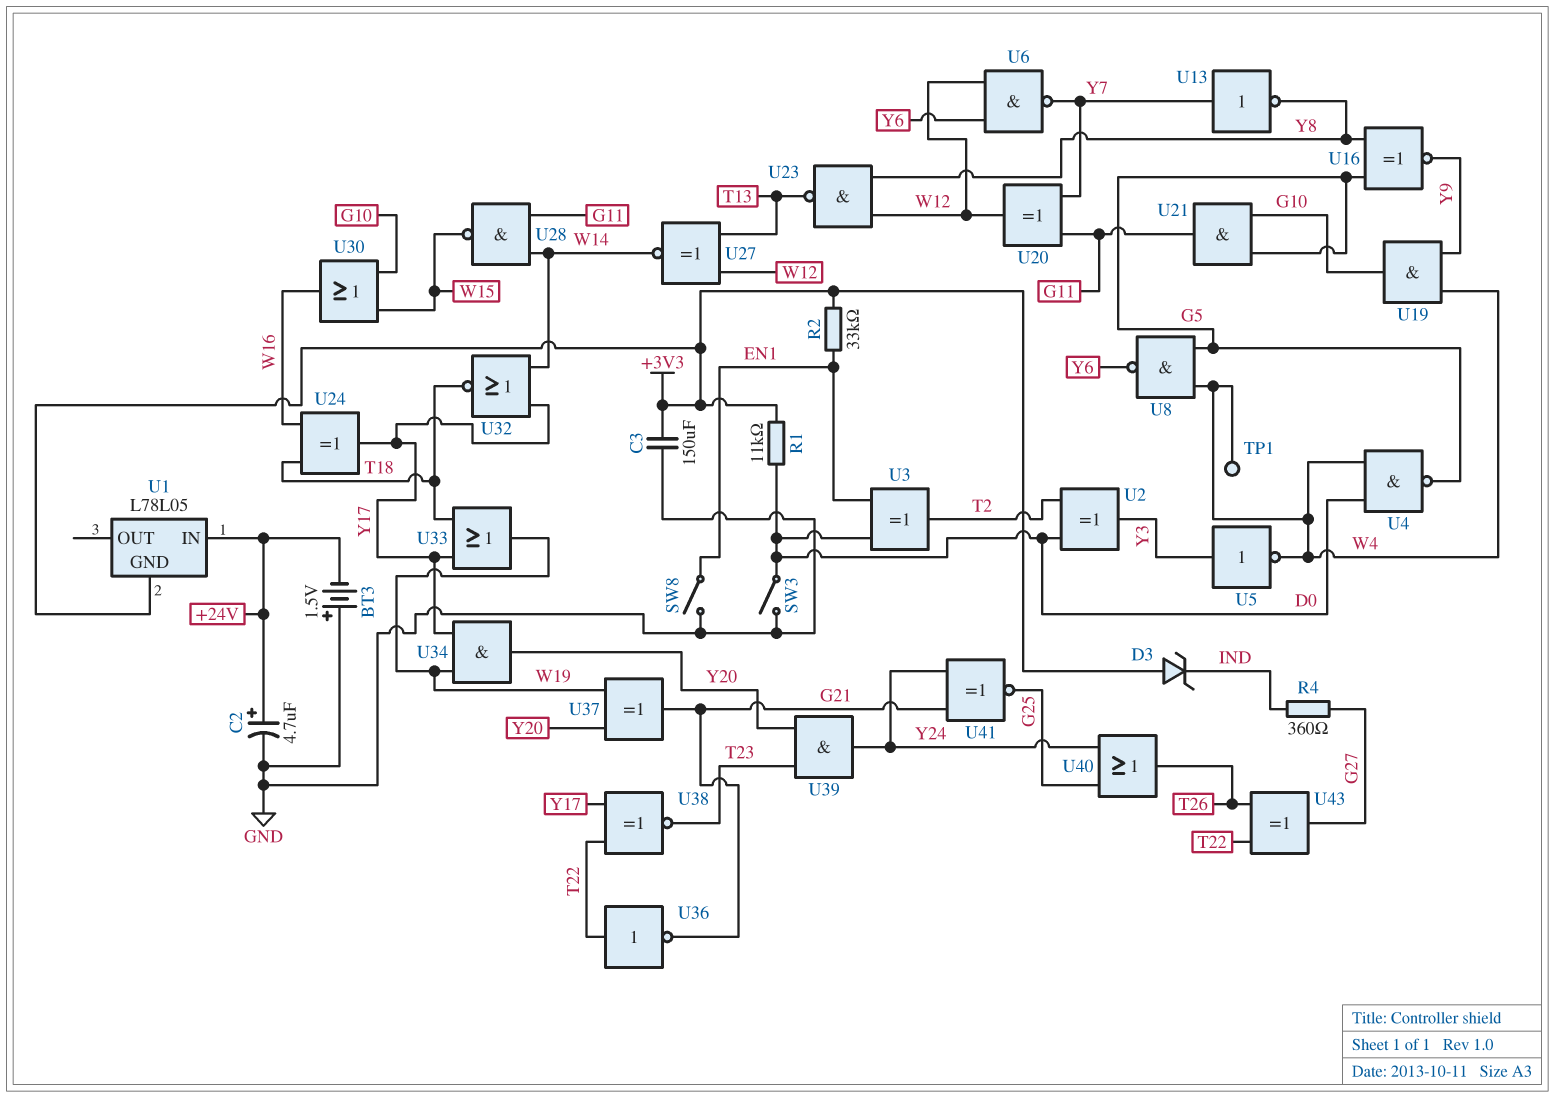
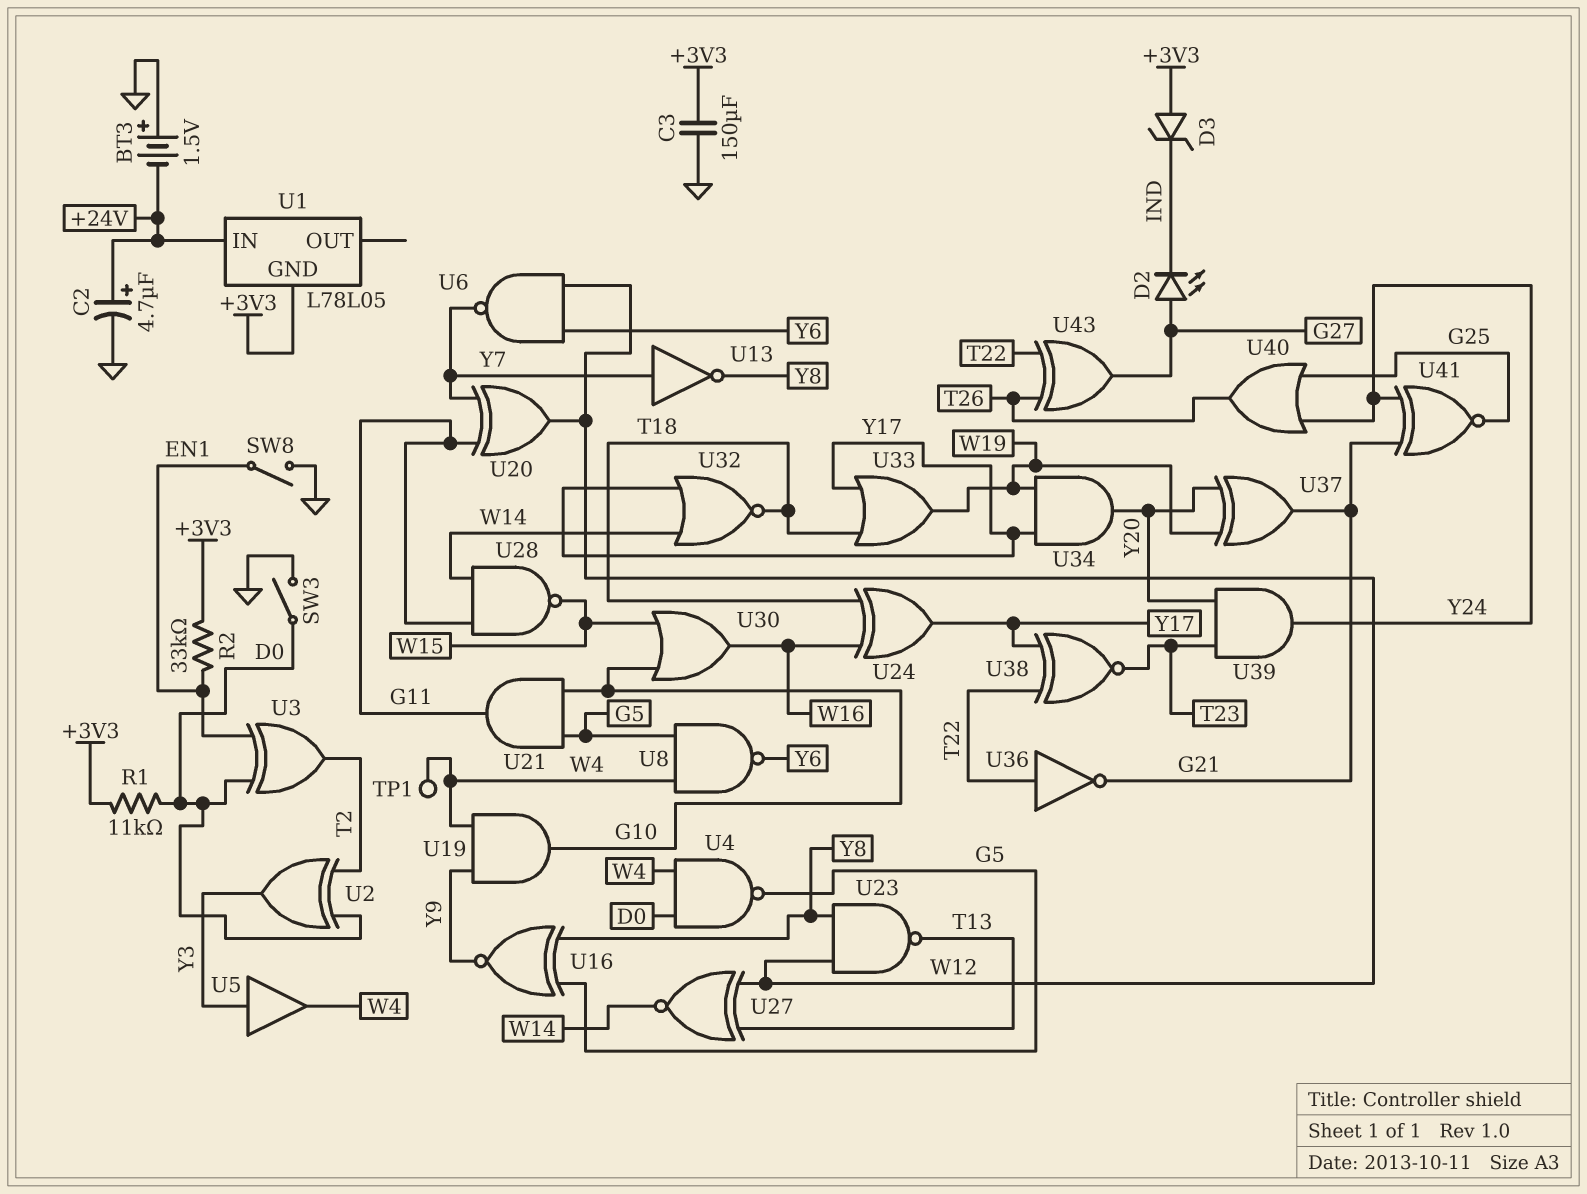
D2: none -> LED (A G27, K IND)
R4: 360 (G27, IND) -> none
U5: NOT (in Y3, out W4) -> buffer (in Y3, out W4)

